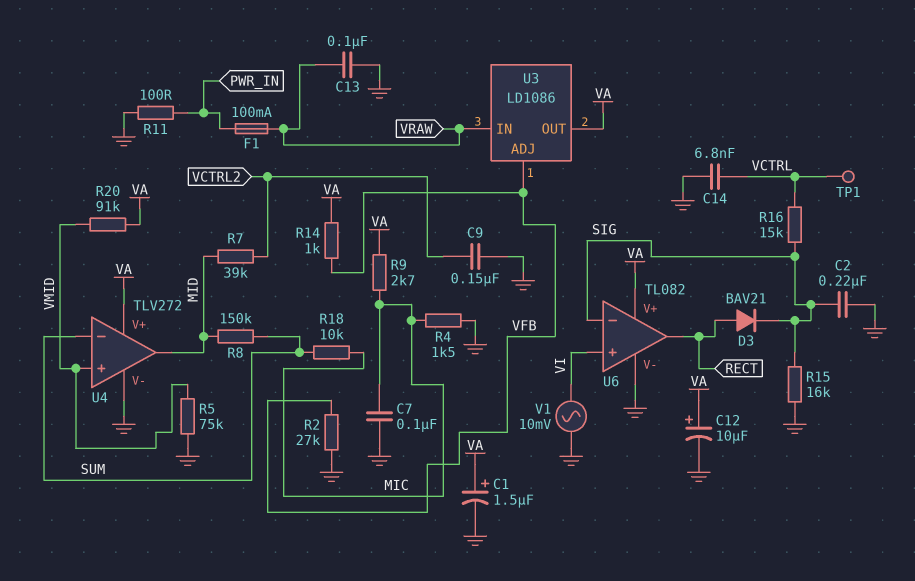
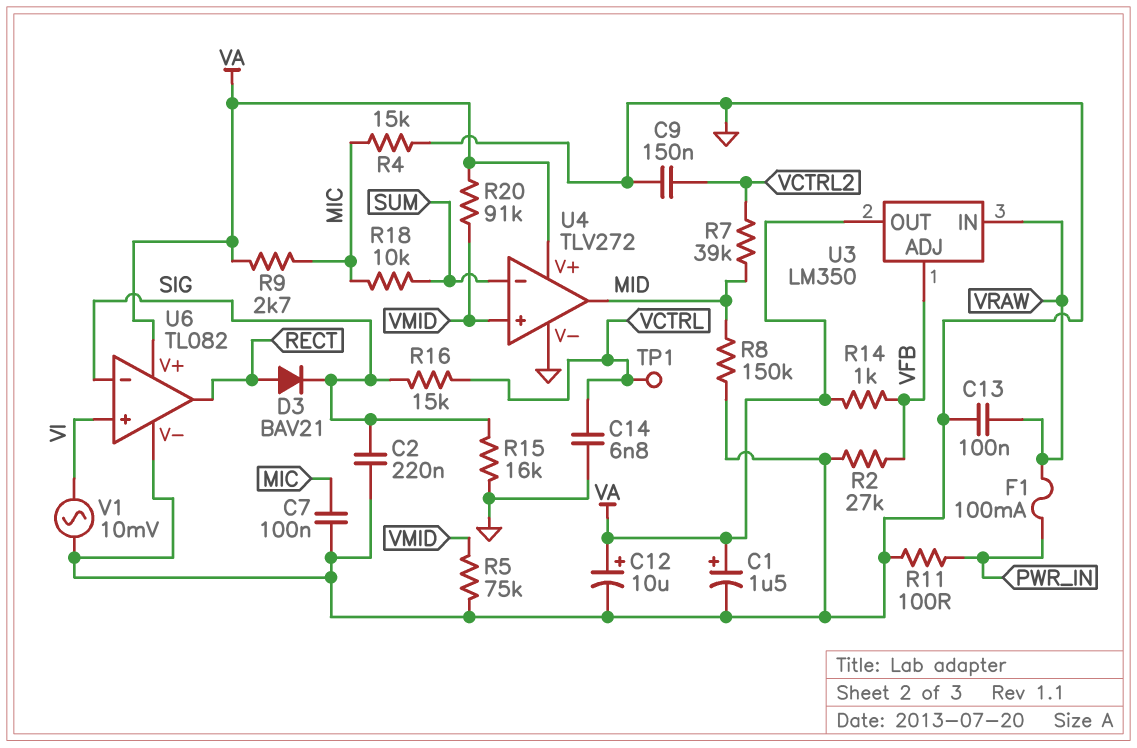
R4: 1.5k (GND, MIC) -> 15k (GND, MIC)
R8: 150k (MID, SUM) -> 150k (GND, MID)
U3: LD1086 -> LM350

